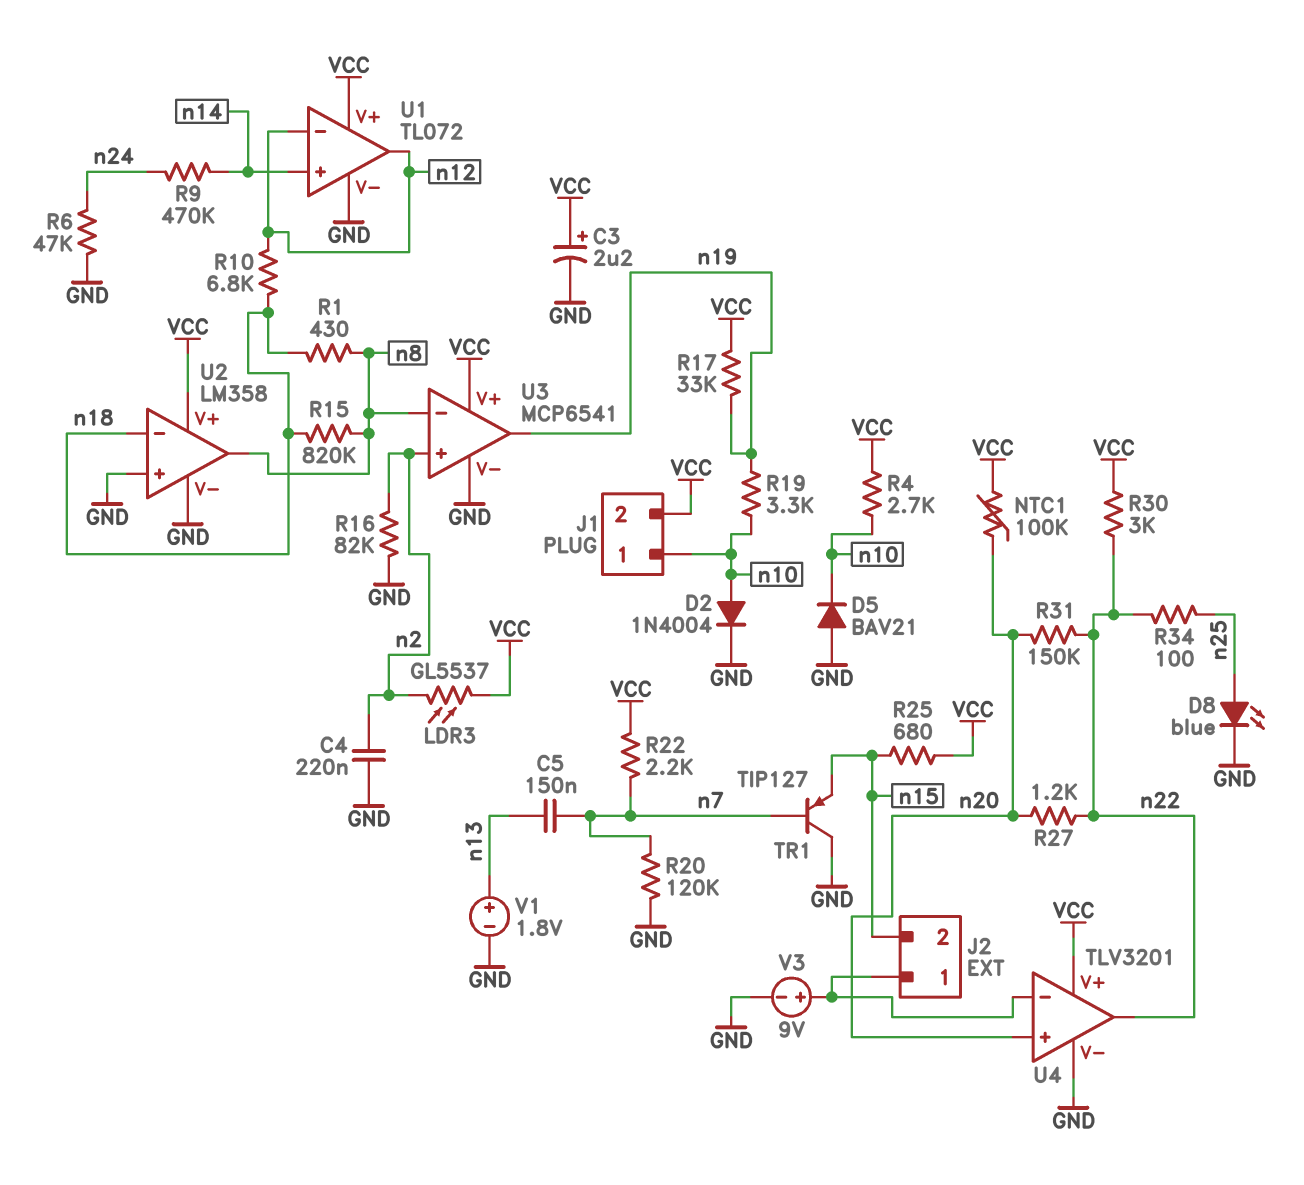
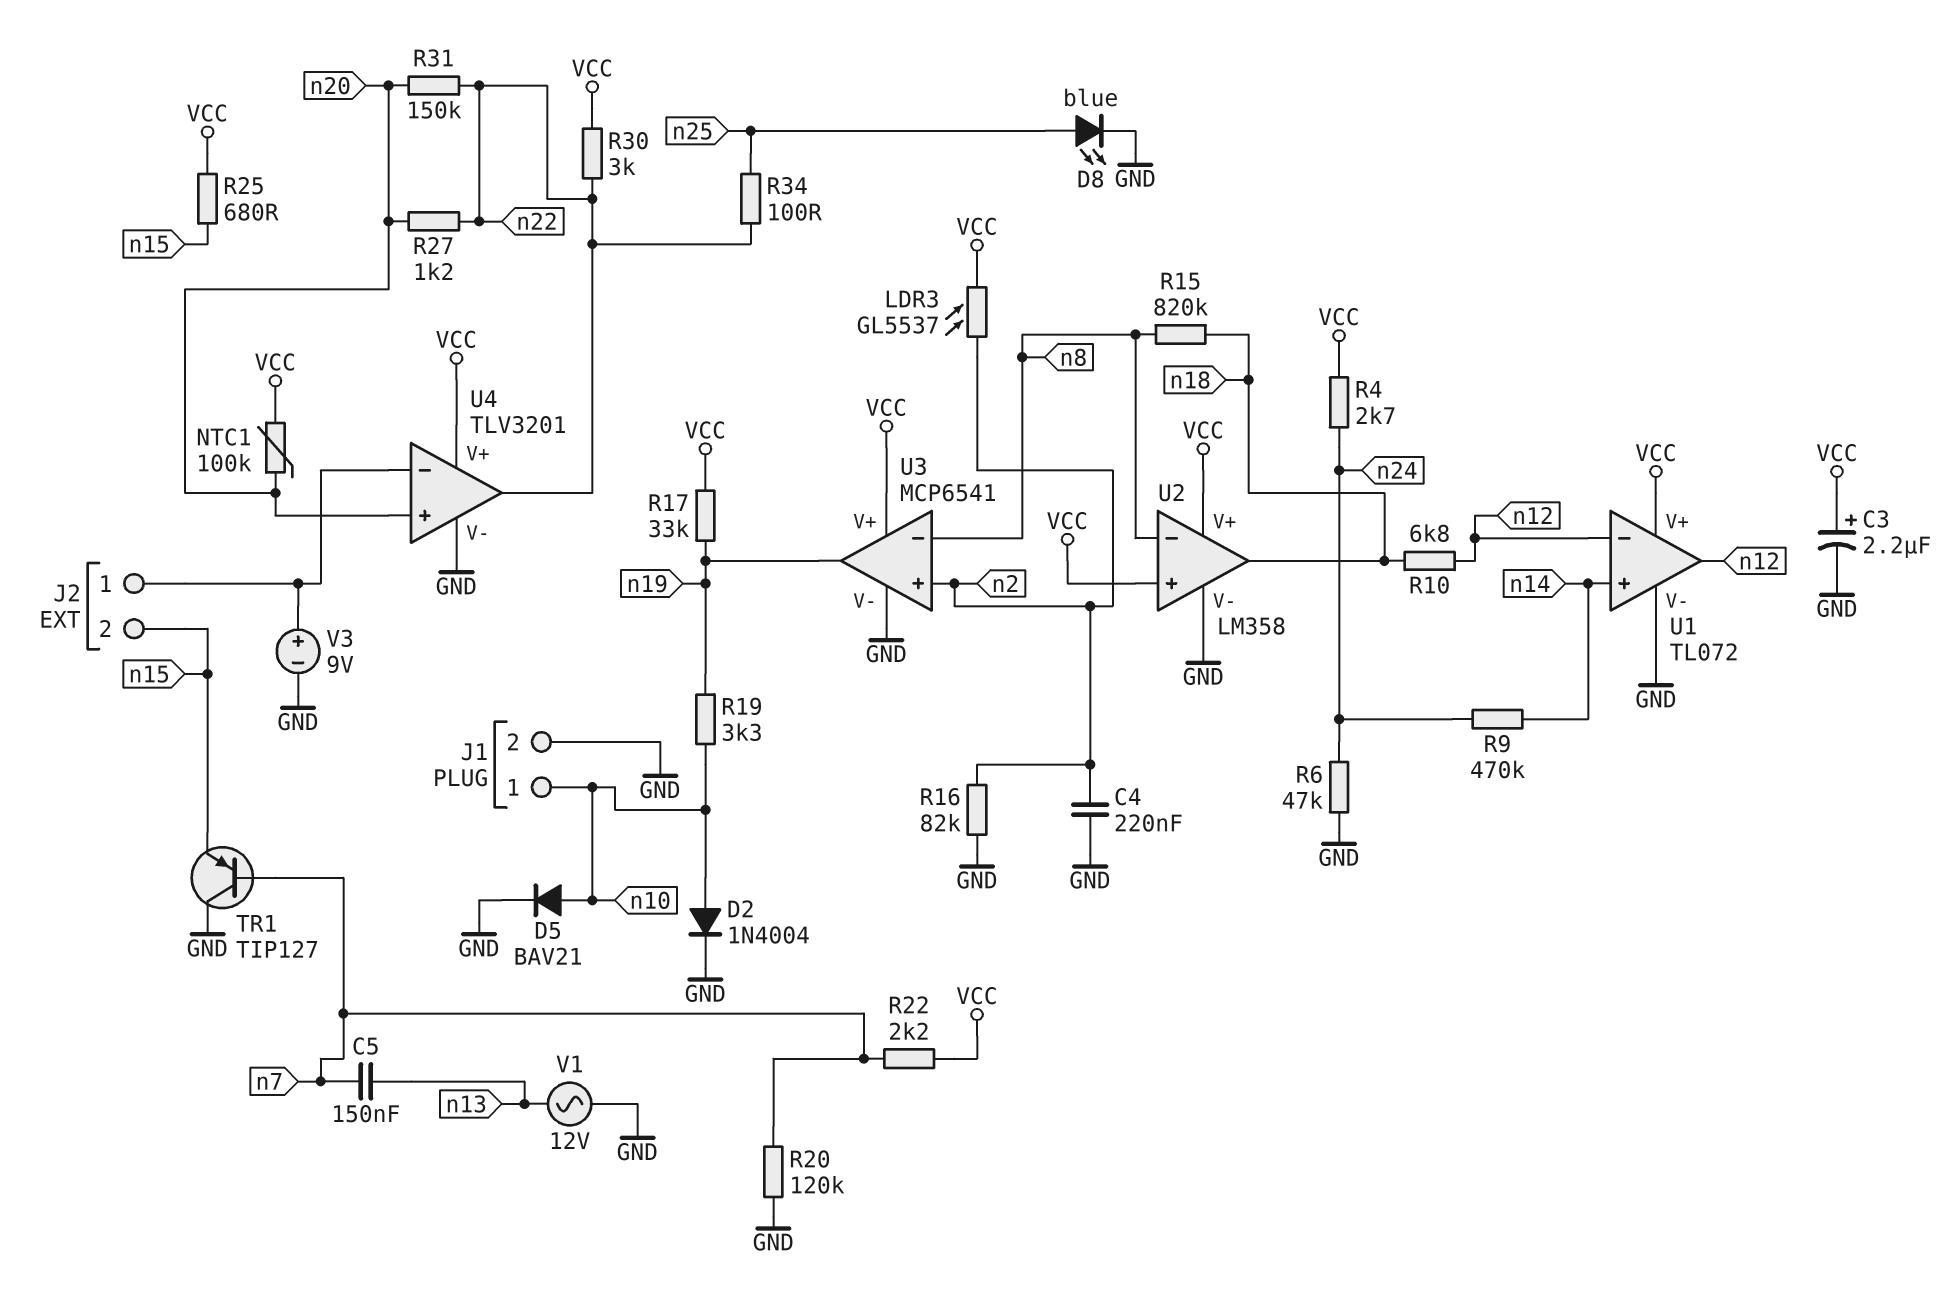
D5: diode BAV21 (A GND, K n10) -> diode BAV21 (A n10, K GND)
J1 pin 2: VCC -> GND
R1: 430 (n8, n18) -> none
R4: 2.7k (VCC, n10) -> 2.7k (VCC, n24)
U2 pin in+: GND -> VCC
U2 pin in-: n18 -> n8
U2 pin out: n8 -> n18
V1: 1.8V (plus n13, minus GND) -> AC 12V (GND, n13)

